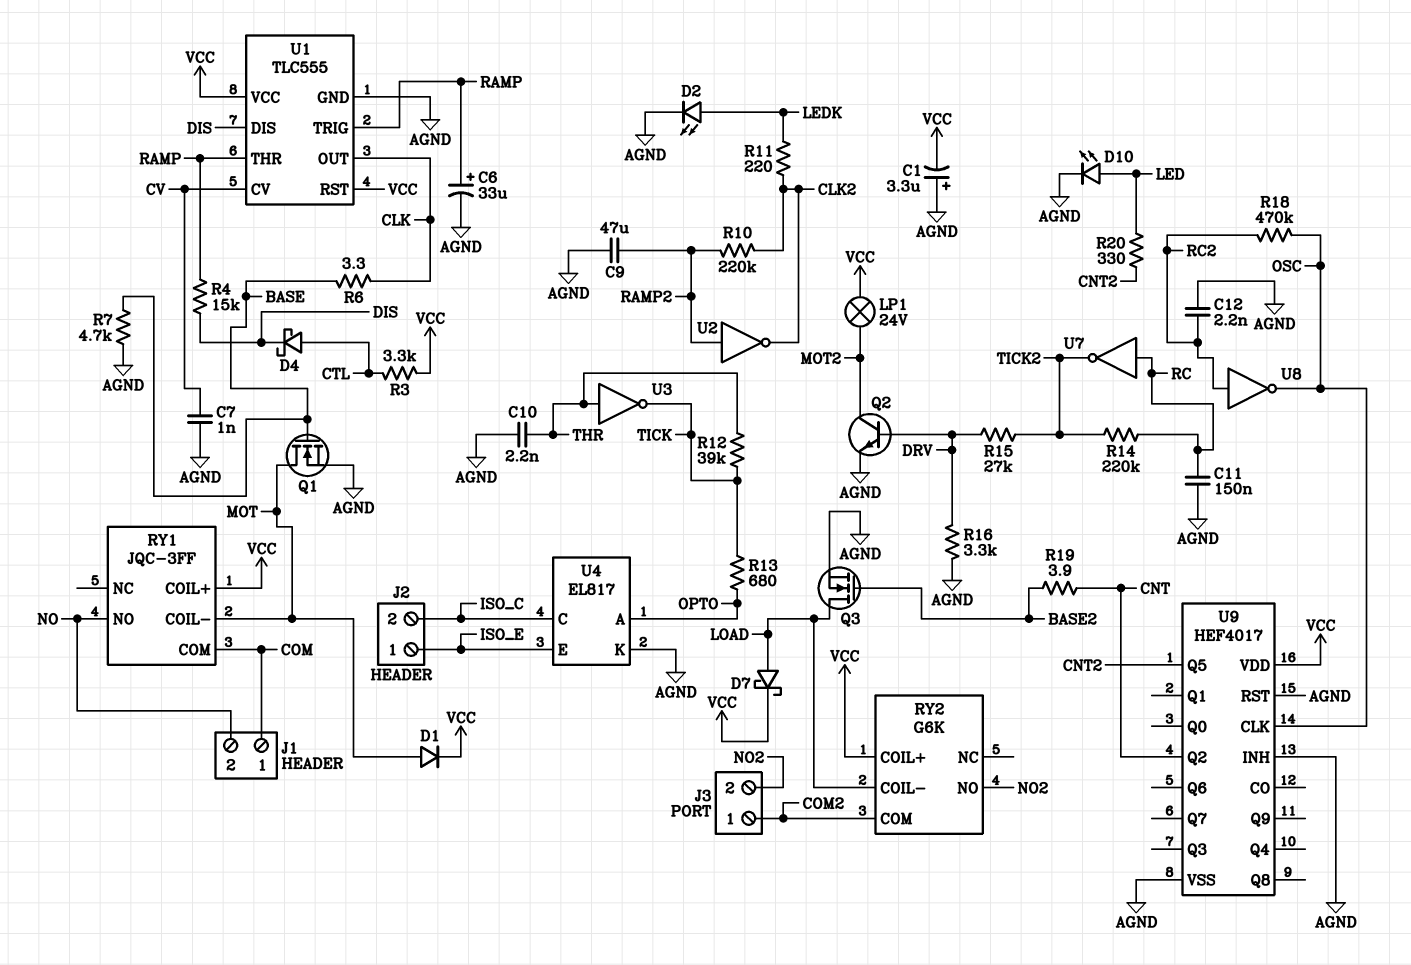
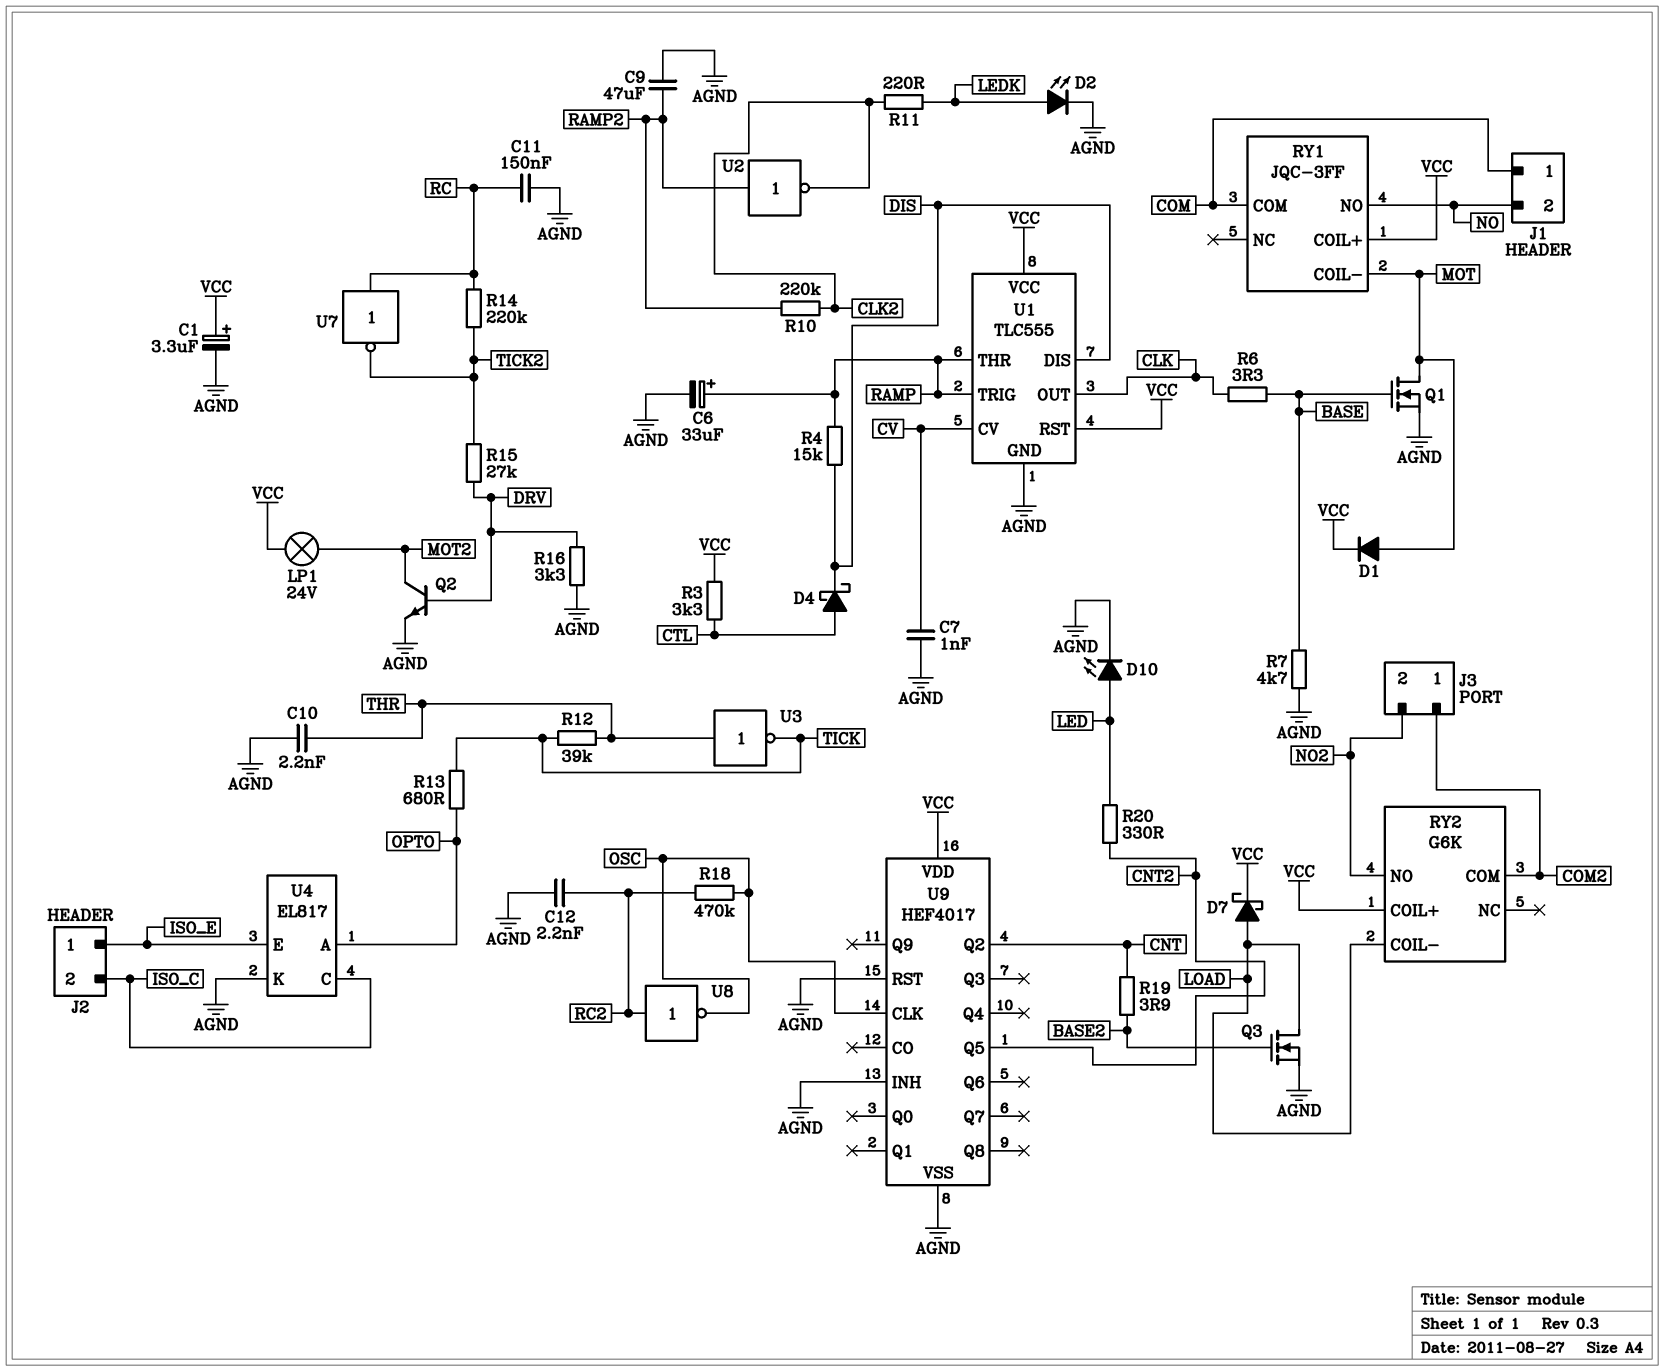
C1: 3.3uF (plus AGND, minus VCC) -> 3.3uF (plus VCC, minus AGND)

